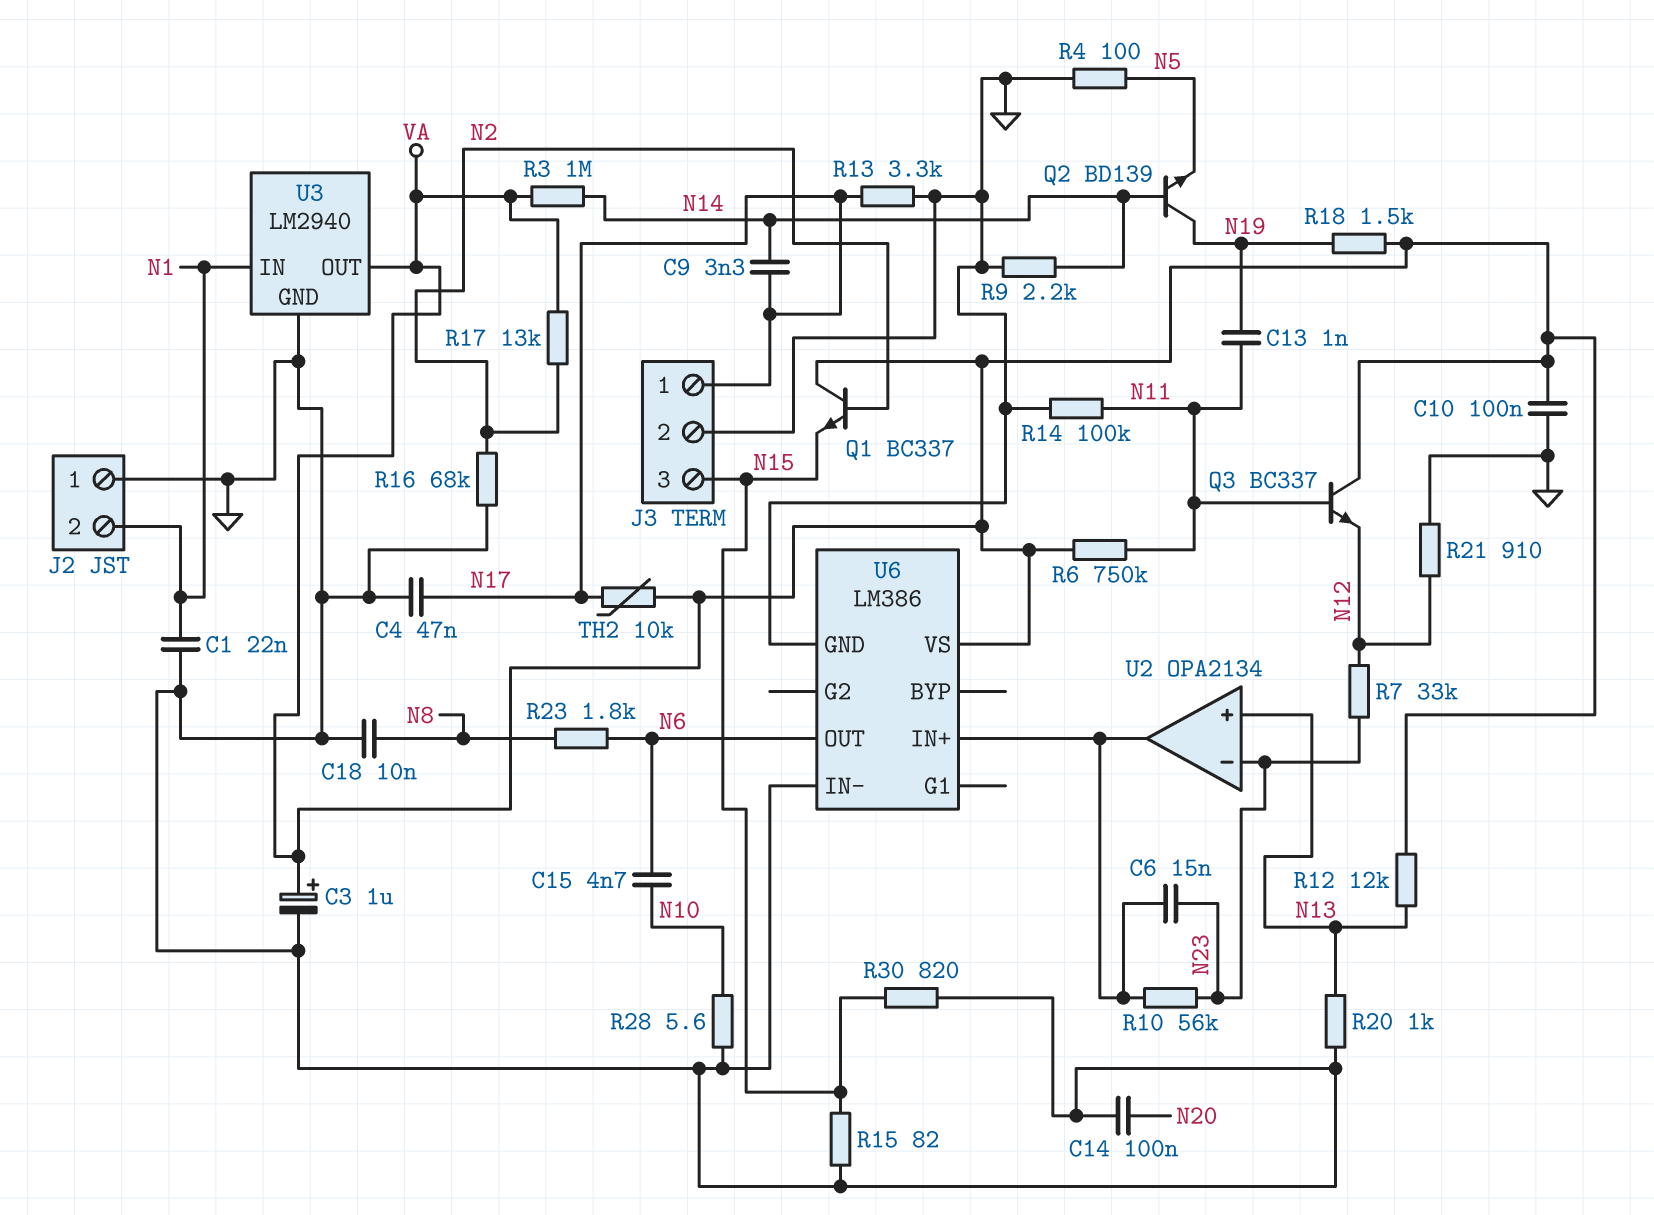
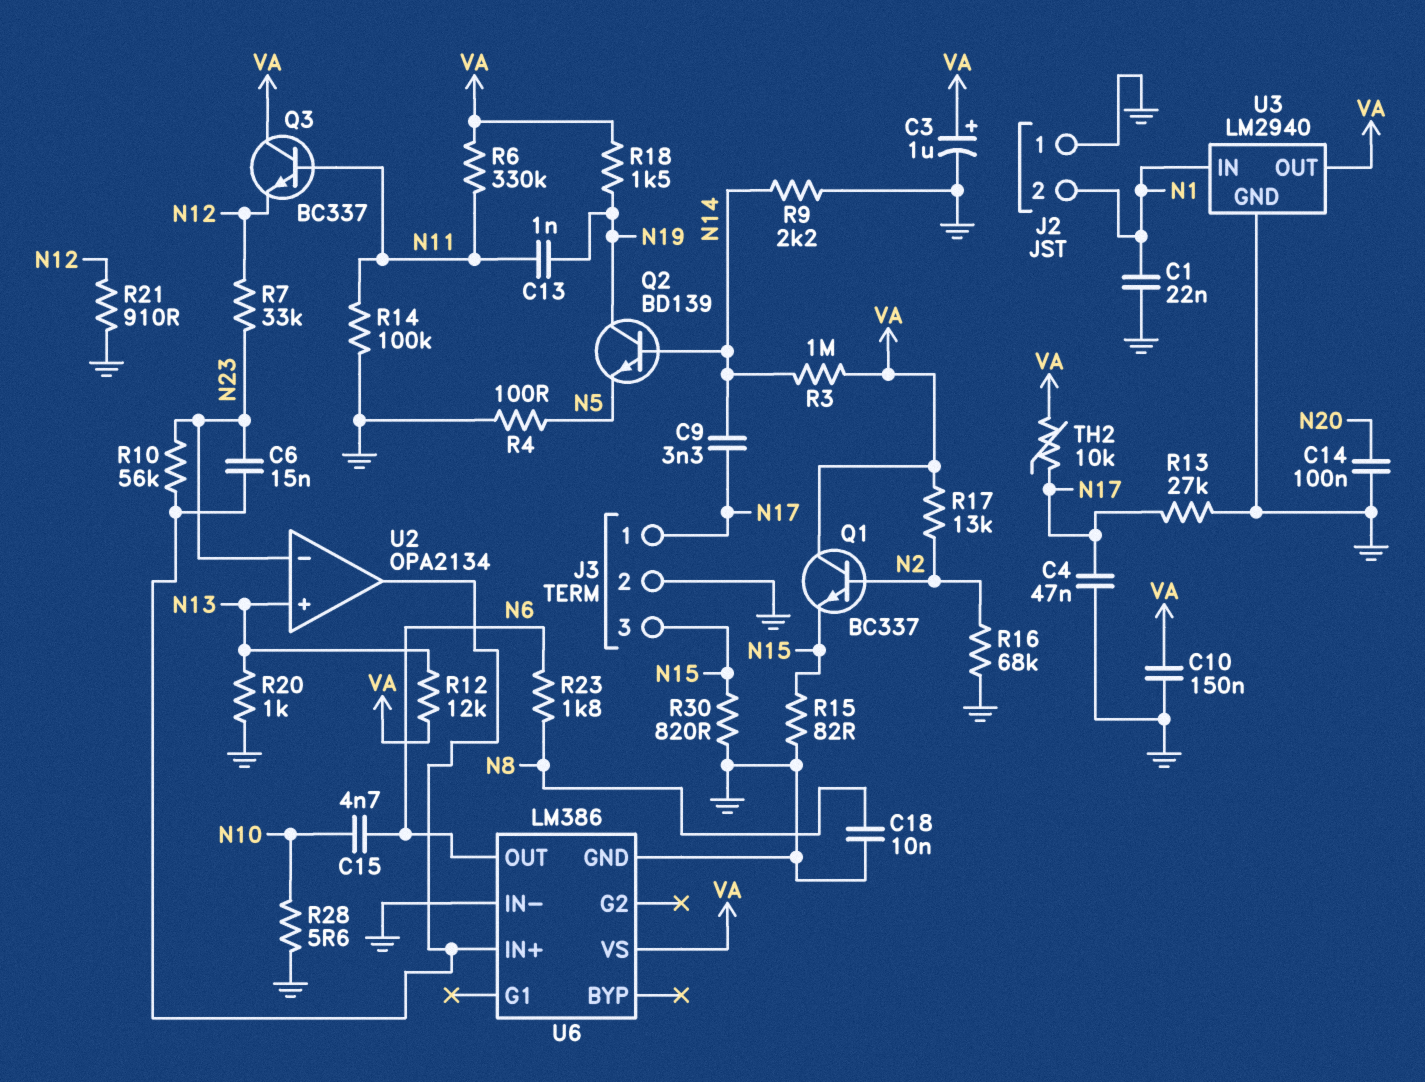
C10: 100nF (GND, VA) -> 150nF (GND, VA)
R6: 750k (N11, VA) -> 330k (N11, VA)
R13: 3.3k (GND, N17) -> 27k (GND, N17)

